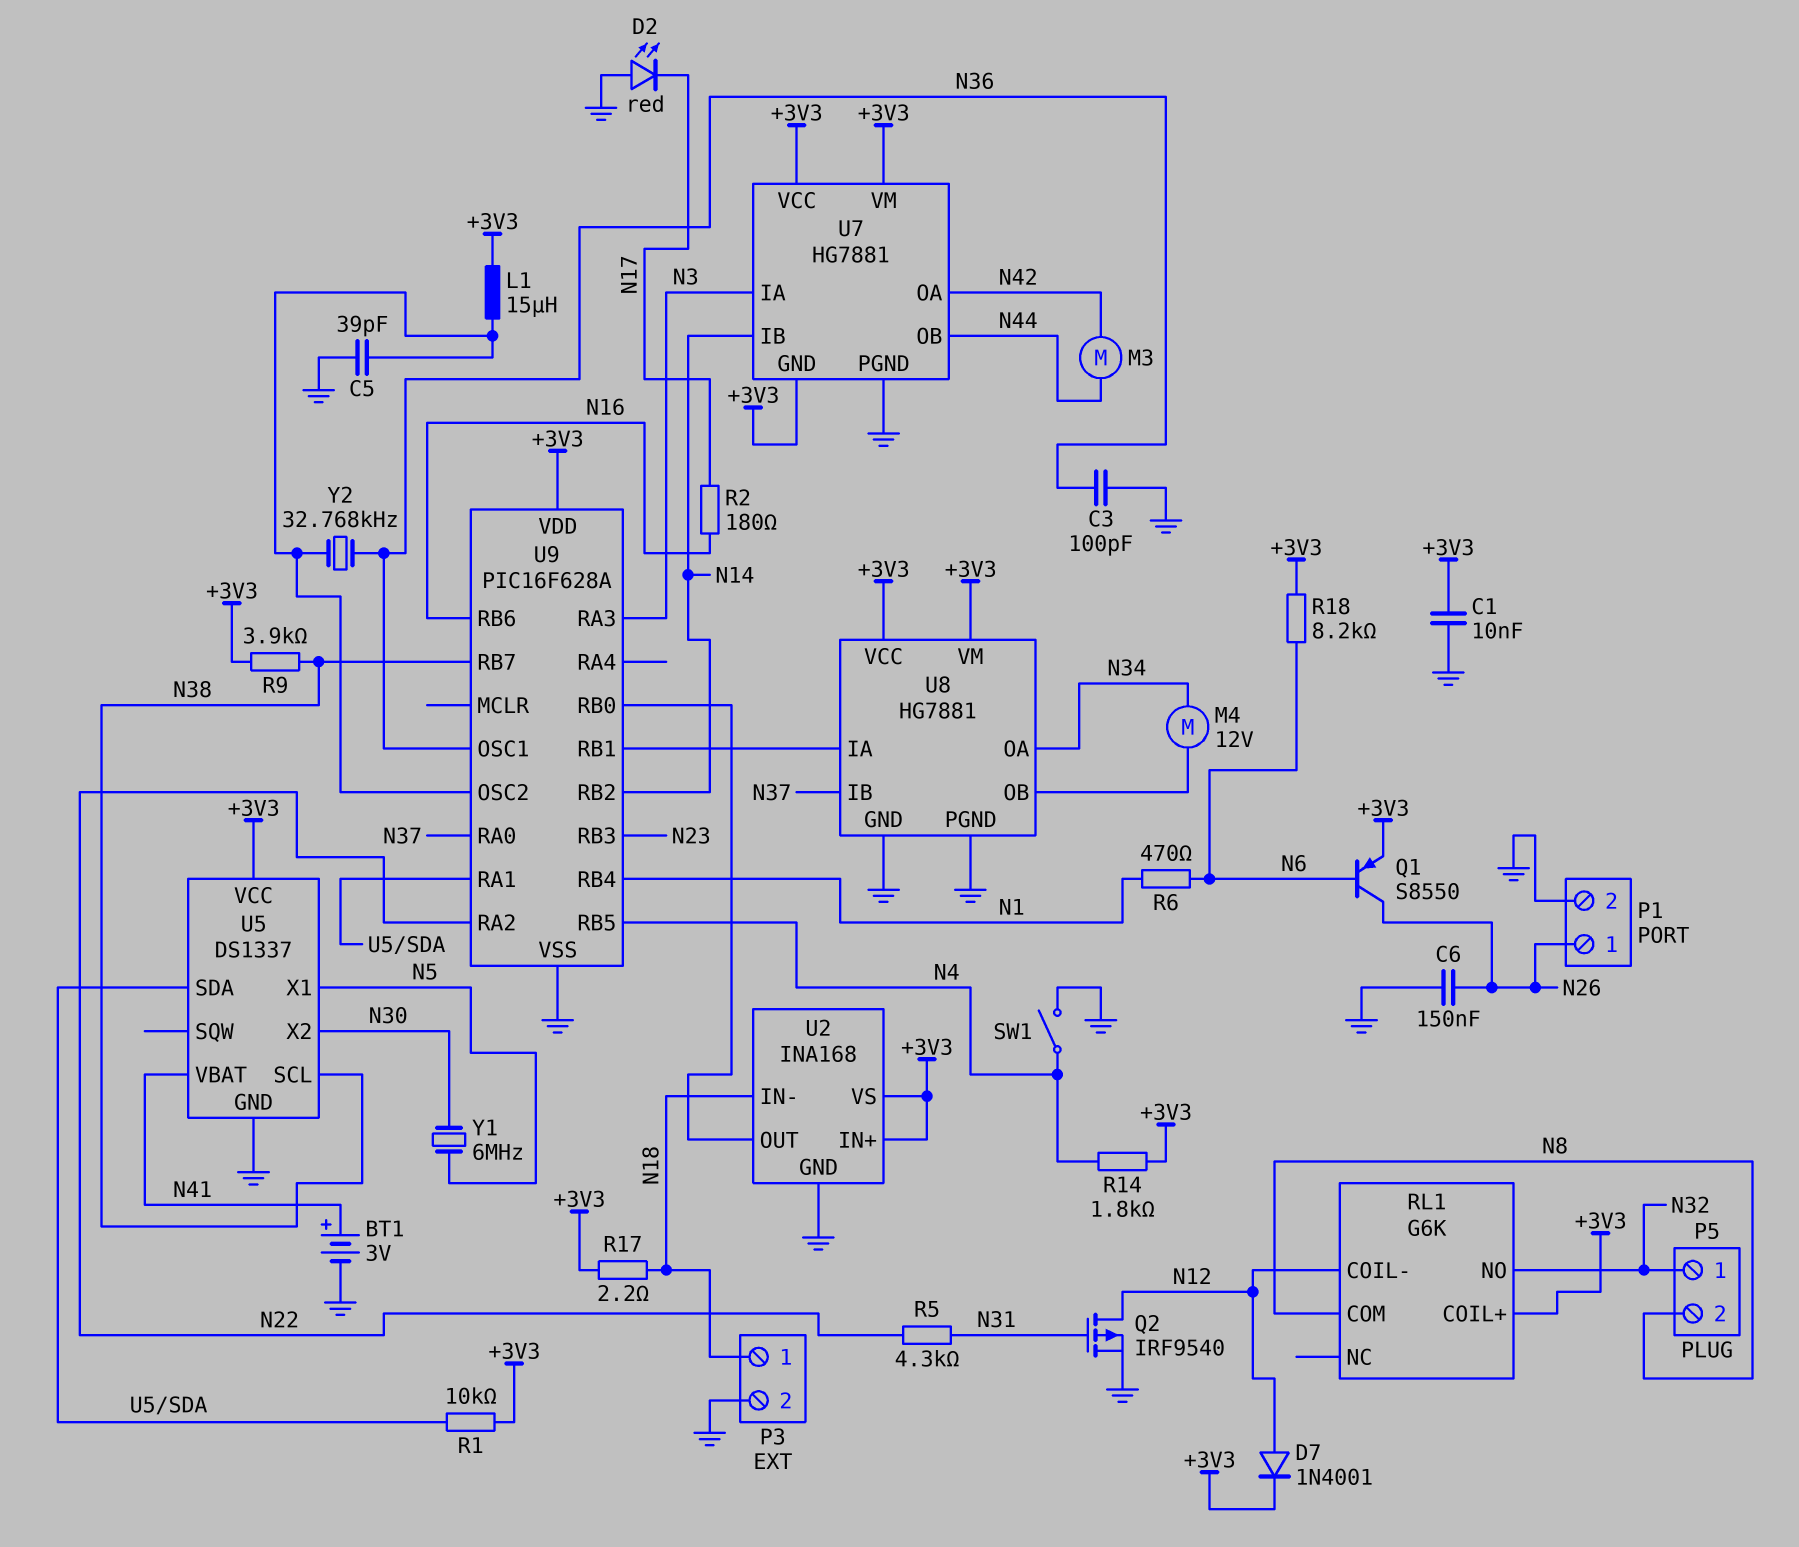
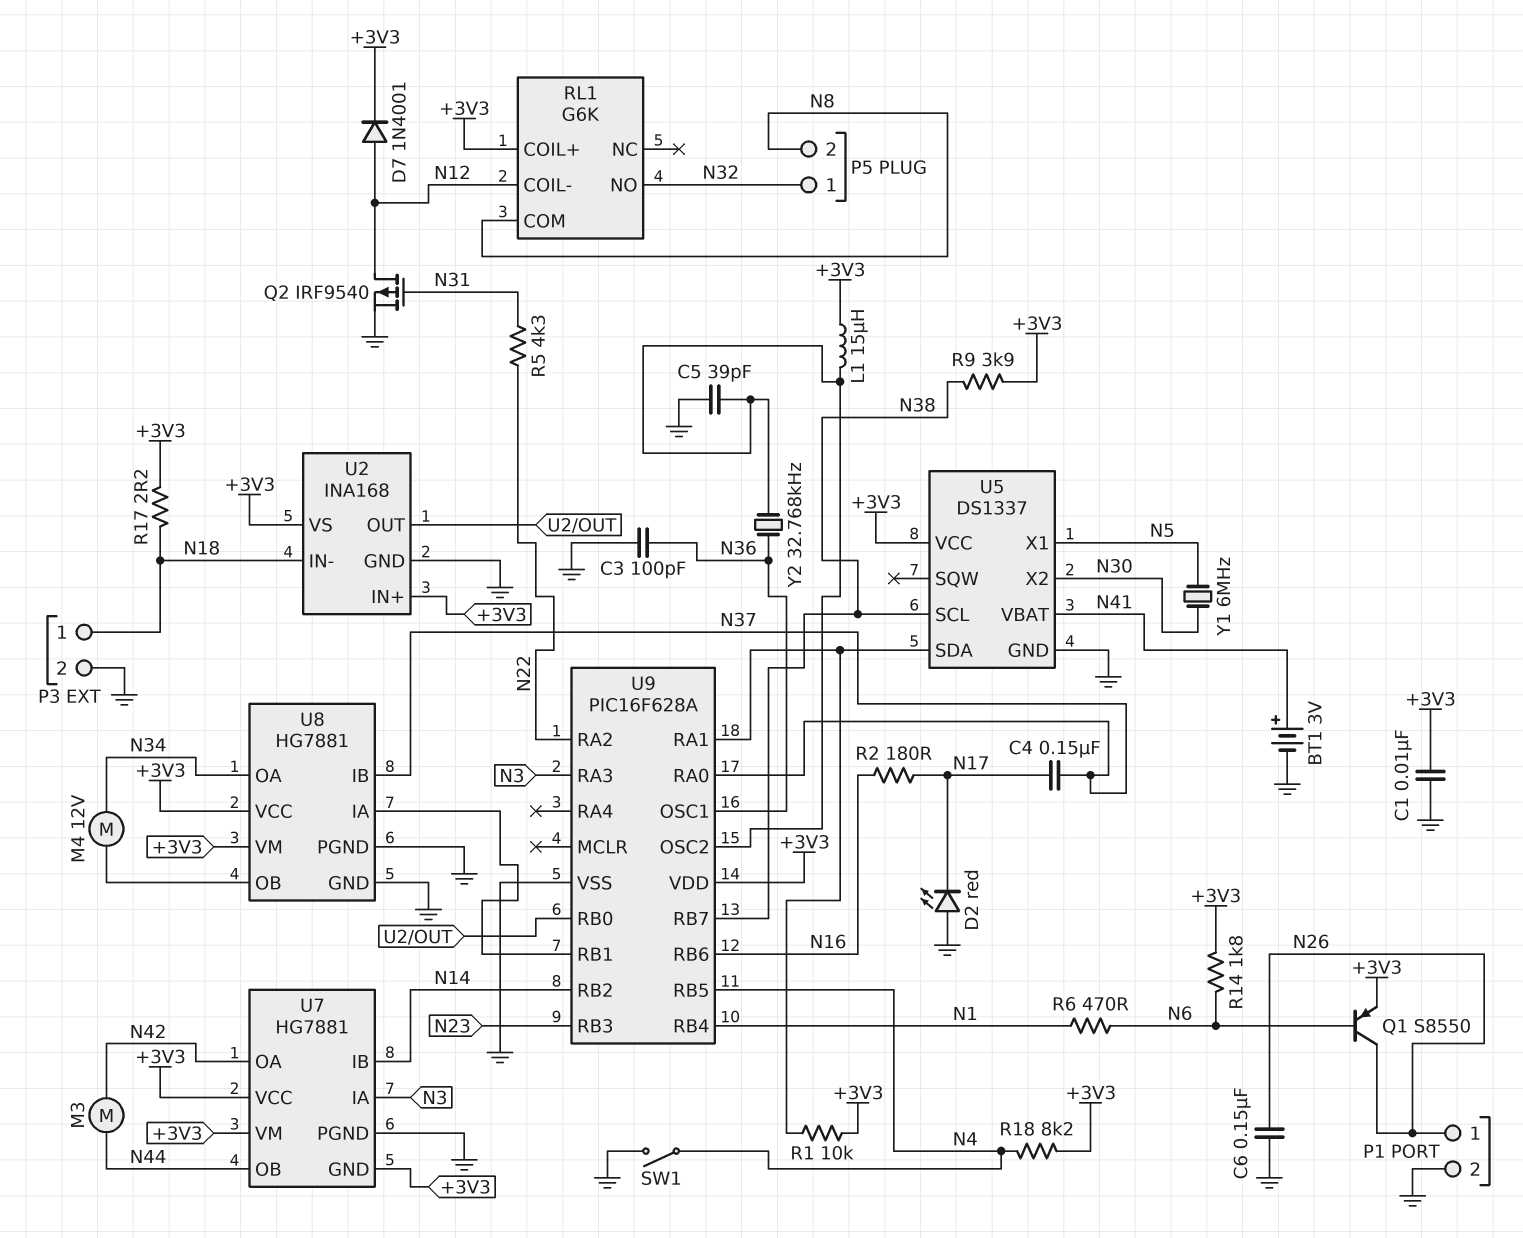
C4: none -> 150nF (N17, N37)
R14: 1.8k (+3V3, N4) -> 1.8k (+3V3, N6)
R18: 8.2k (+3V3, N6) -> 8.2k (+3V3, N4)

